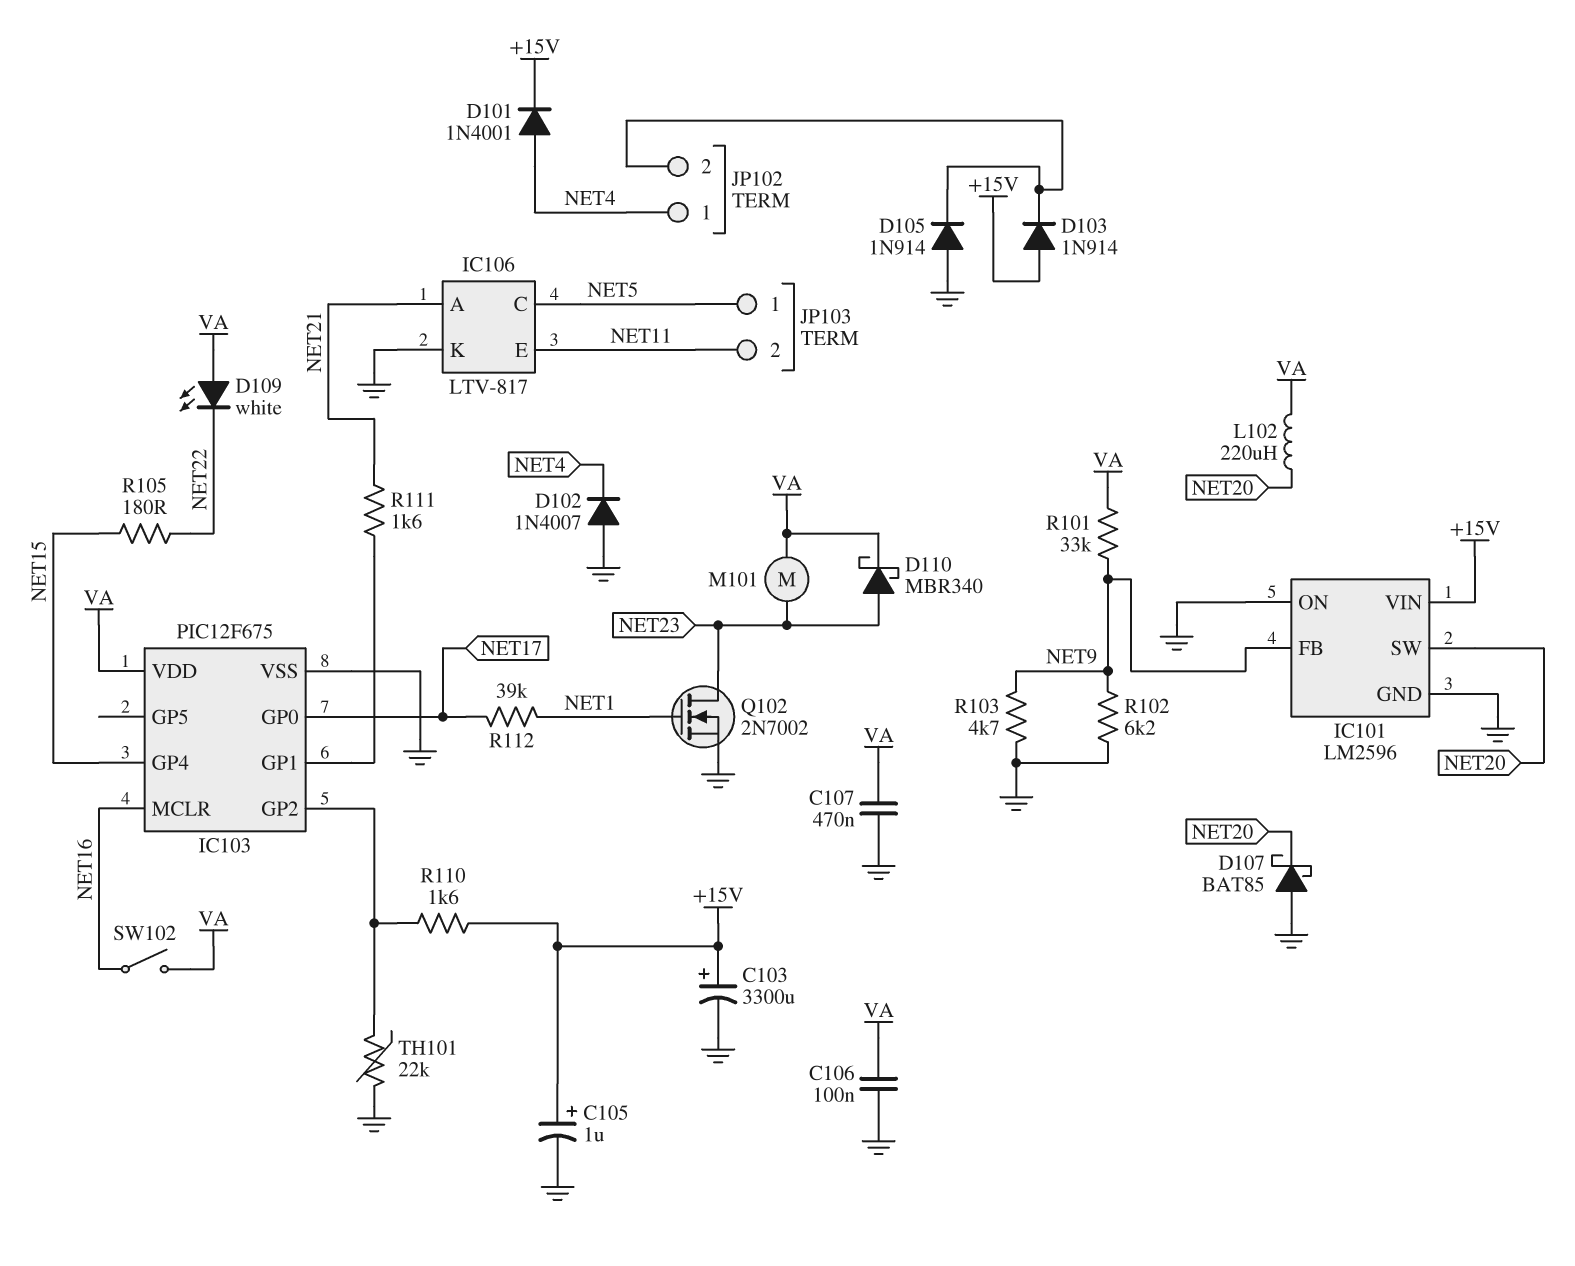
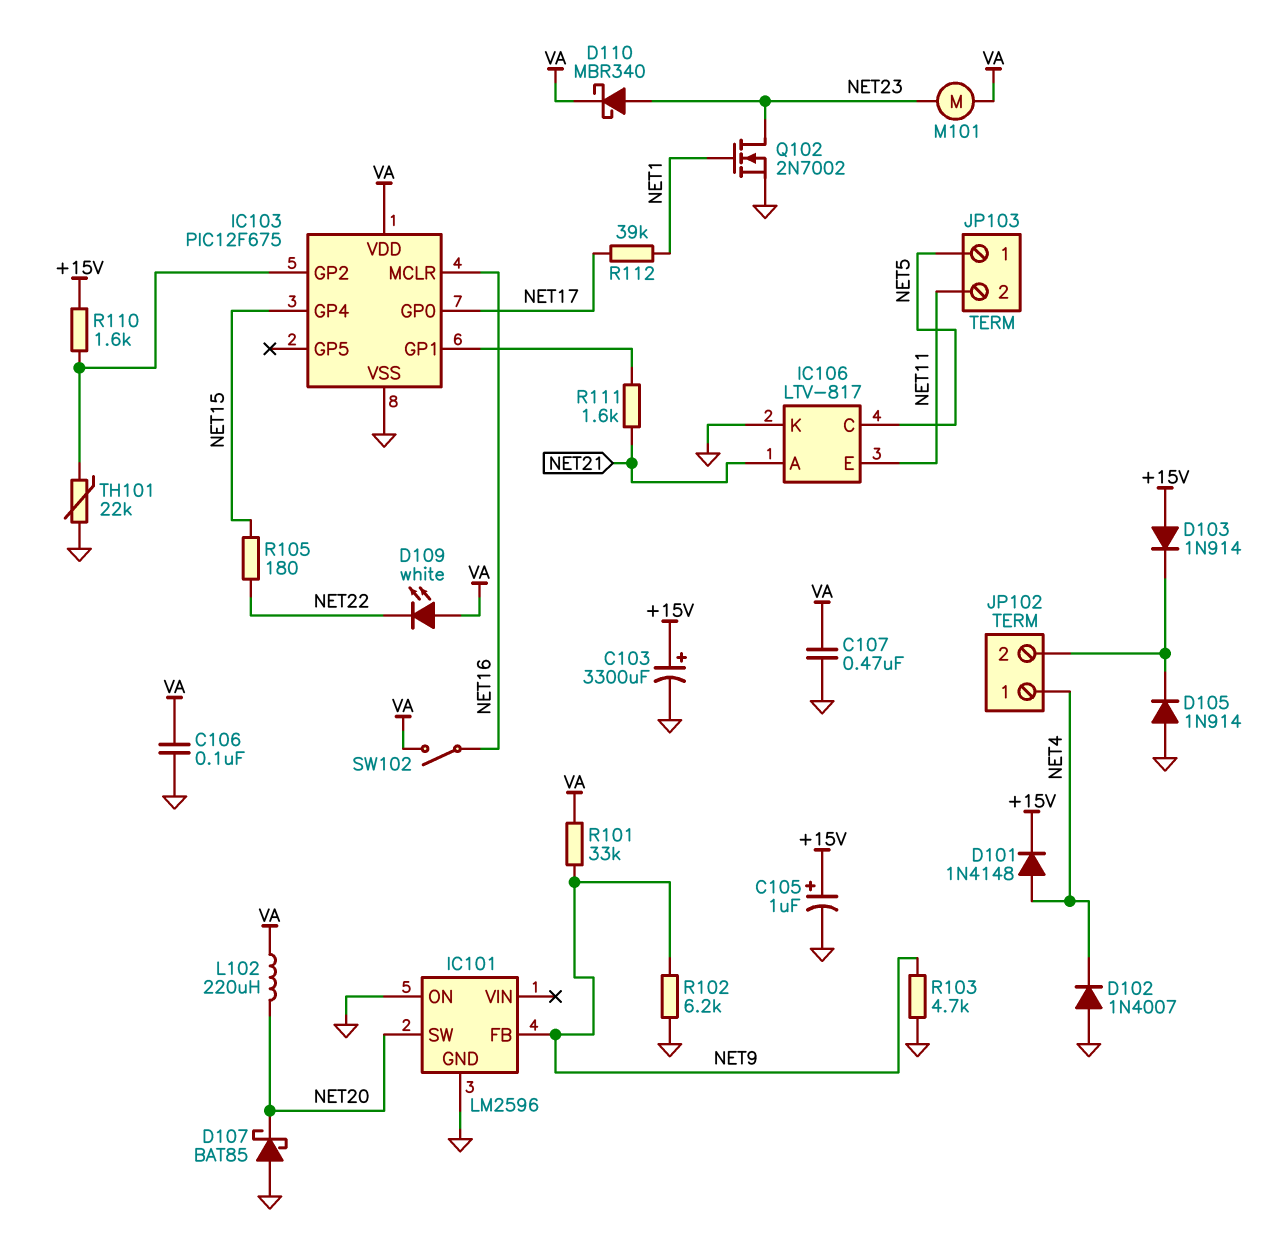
D101: diode 1N4001 (A NET4, K +15V) -> diode 1N4148 (A NET4, K +15V)
IC101 pin VIN: +15V -> none

